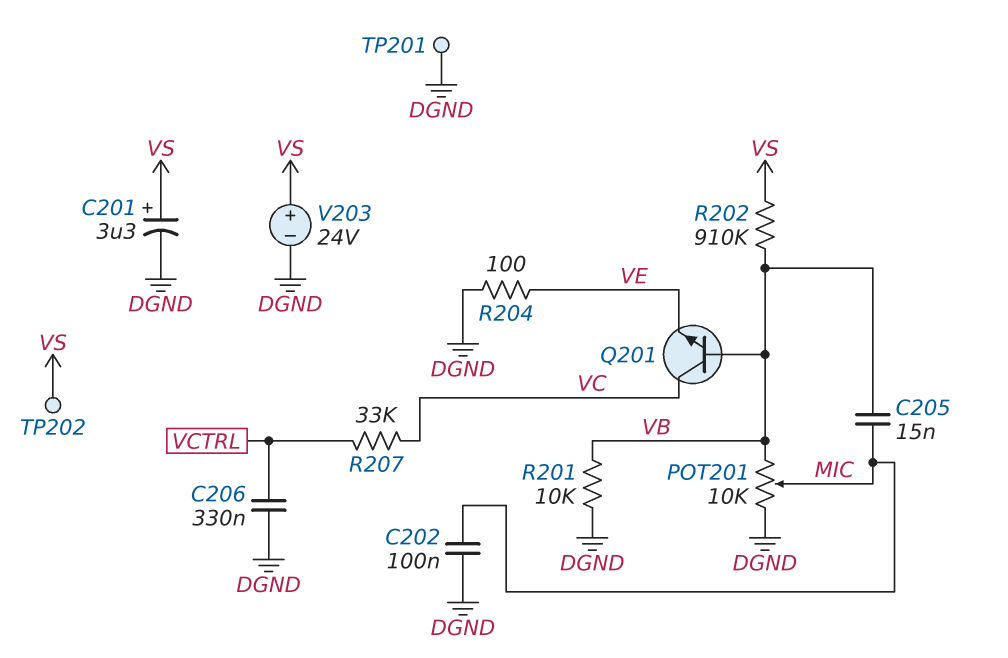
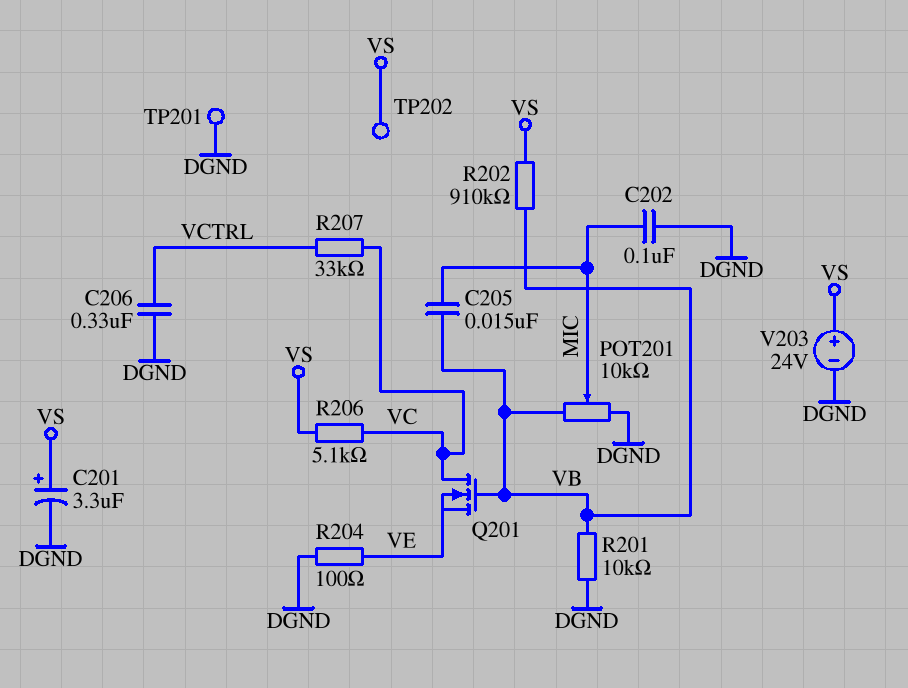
Q201: NPN (B VB, C VC, E VE) -> NMOS (G VB, D VC, S VE)
R206: none -> 5.1k (VC, VS)

